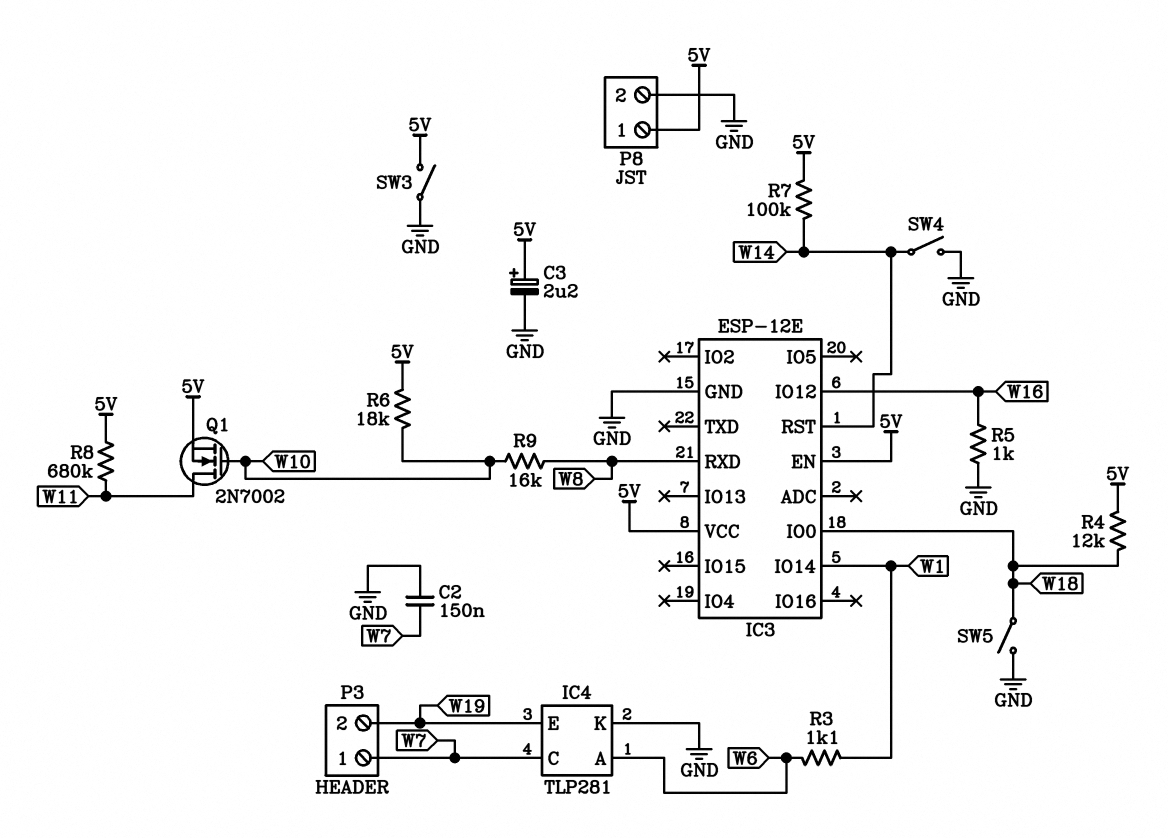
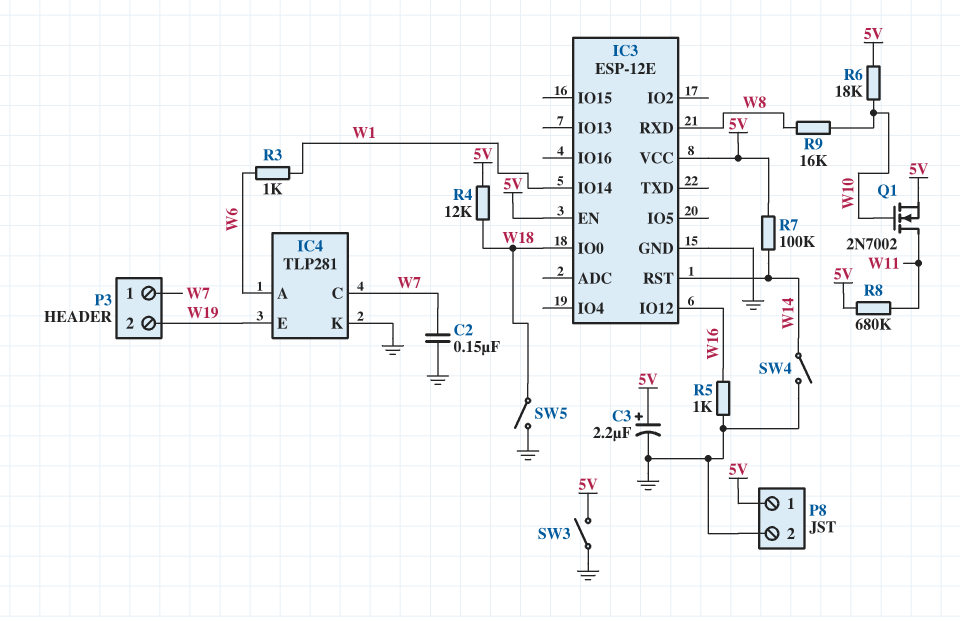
R3: 1.1k (W1, W6) -> 1k (W1, W6)

